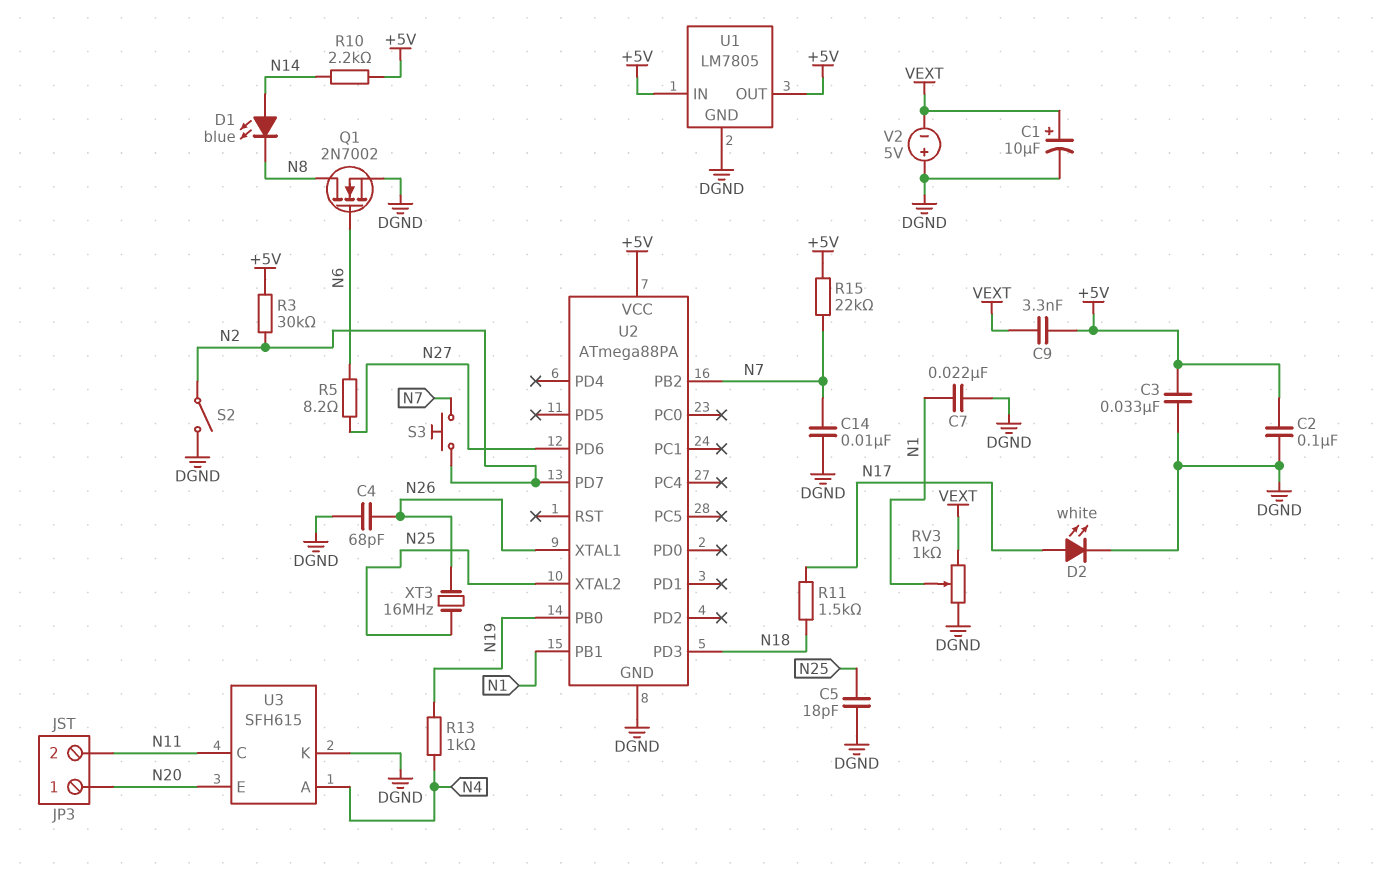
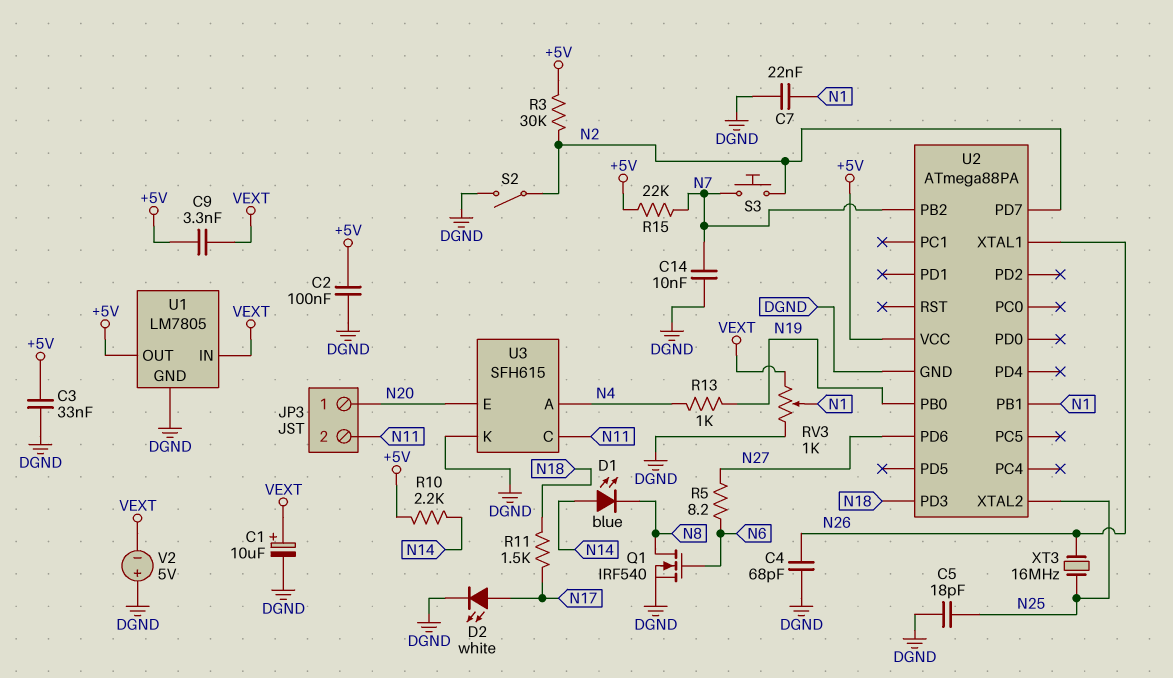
Q1: NMOS 2N7002 (G N6, D N8, S DGND) -> NMOS IRF540 (G N6, D N8, S DGND)
U1 pin IN: +5V -> VEXT

